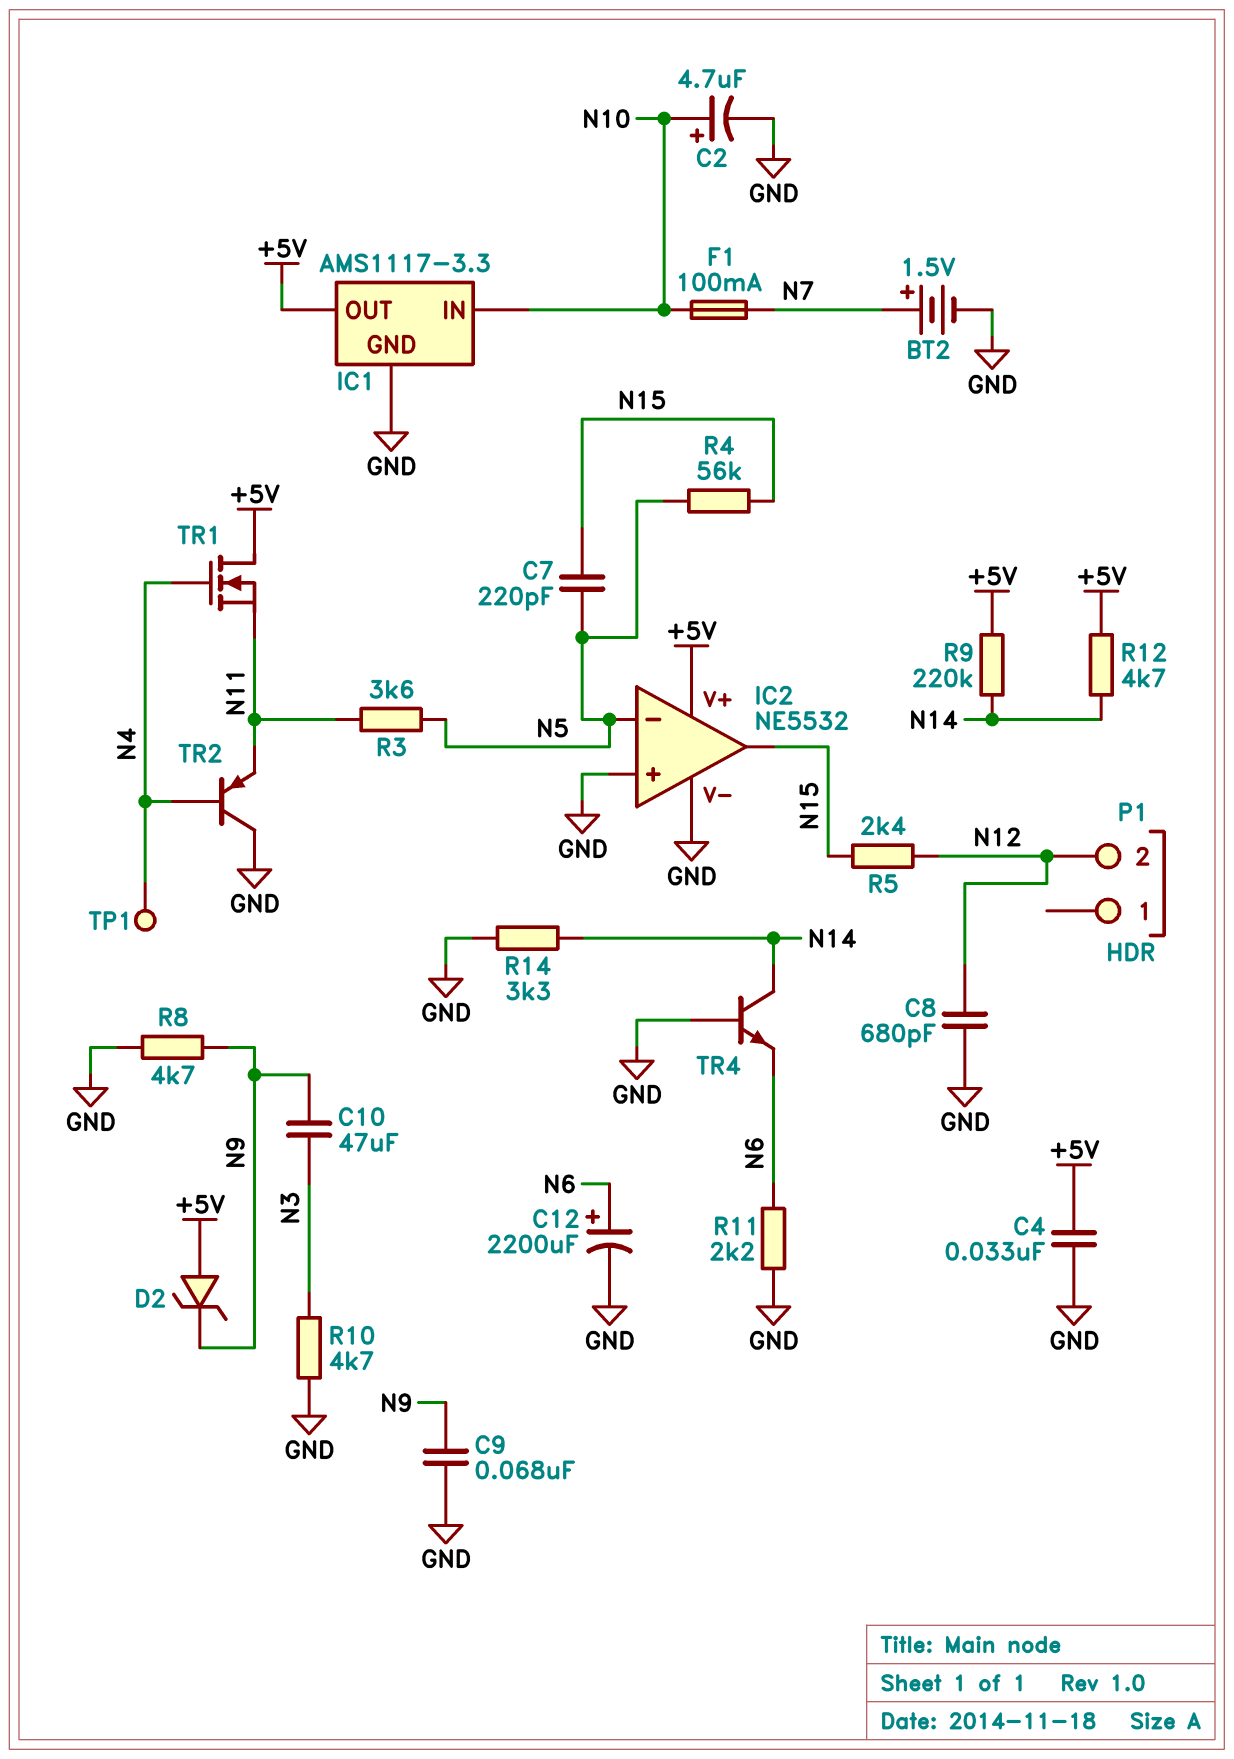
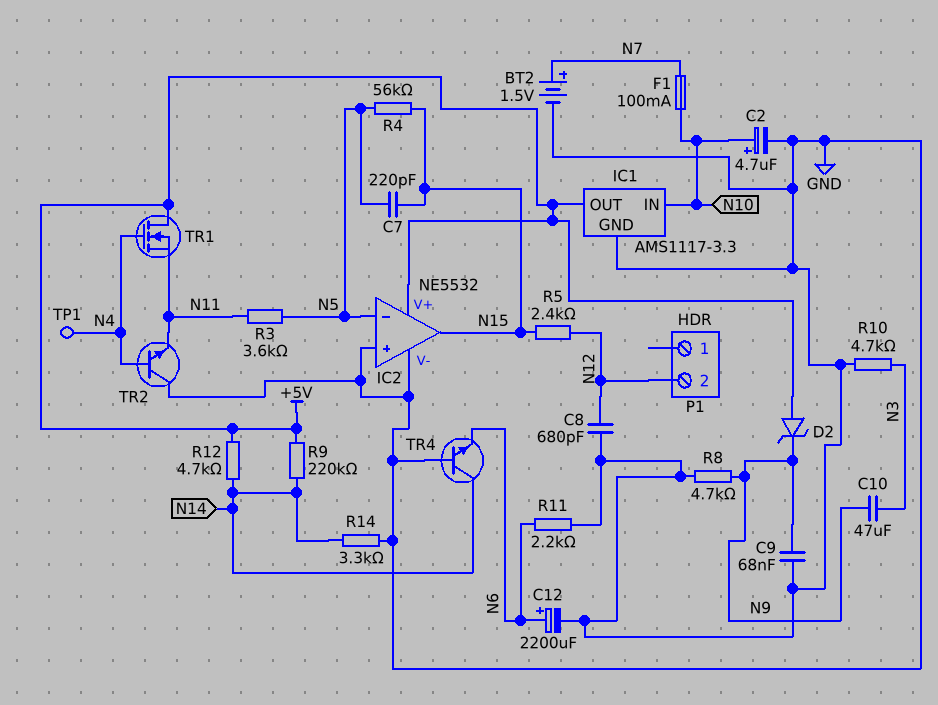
C4: 33nF (+5V, GND) -> none
TR2: PNP (B N4, C GND, E N11) -> NPN (B N4, C GND, E N11)

